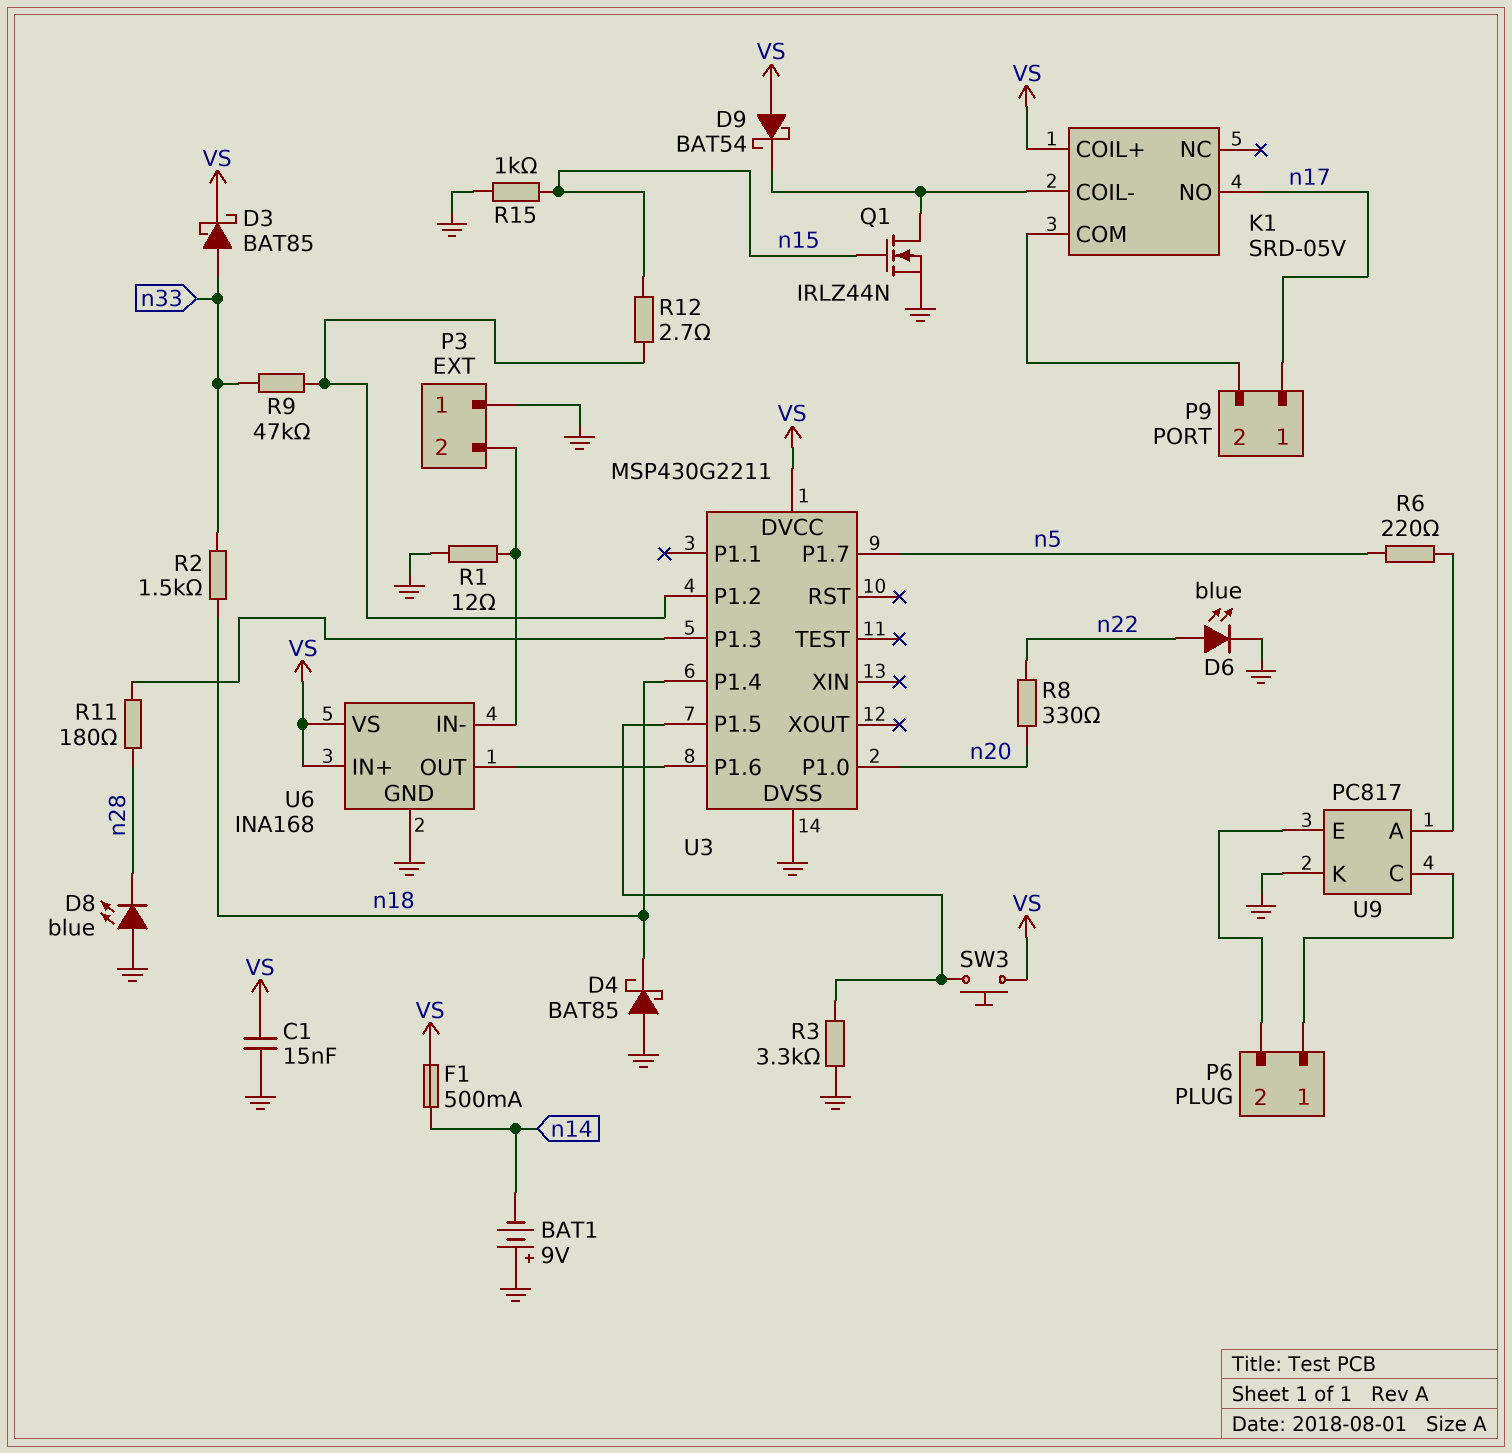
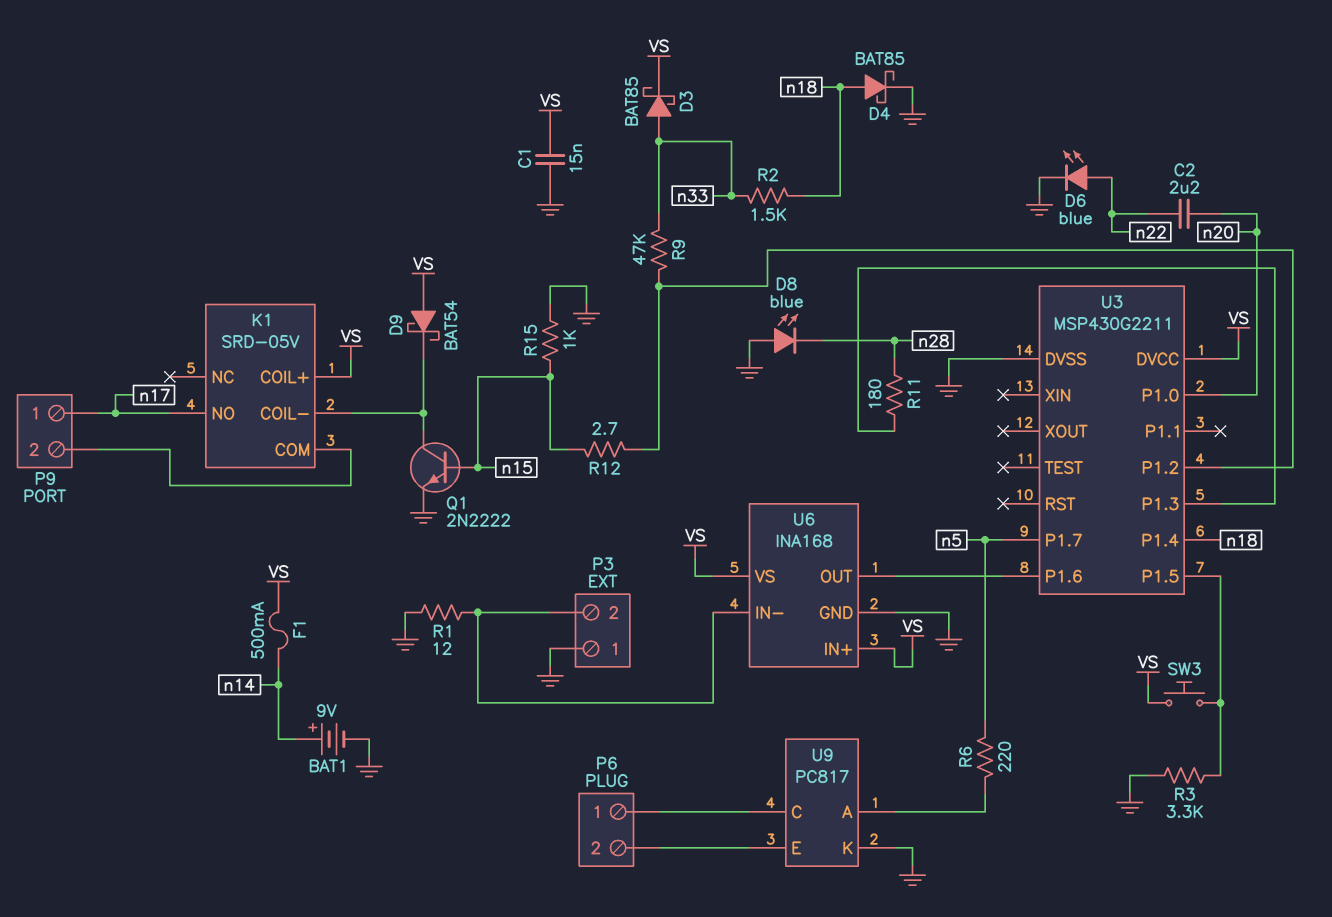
BAT1: 9V (plus GND, minus n14) -> 9V (plus n14, minus GND)
C2: none -> 2.2uF (n20, n22)
D4: schottky BAT85 (A GND, K n18) -> schottky BAT85 (A n18, K GND)
Q1: NMOS IRLZ44N (G n15, D K1/COIL-, S GND) -> NPN 2N2222 (B n15, C K1/COIL-, E GND)
R8: 330 (n20, n22) -> none

